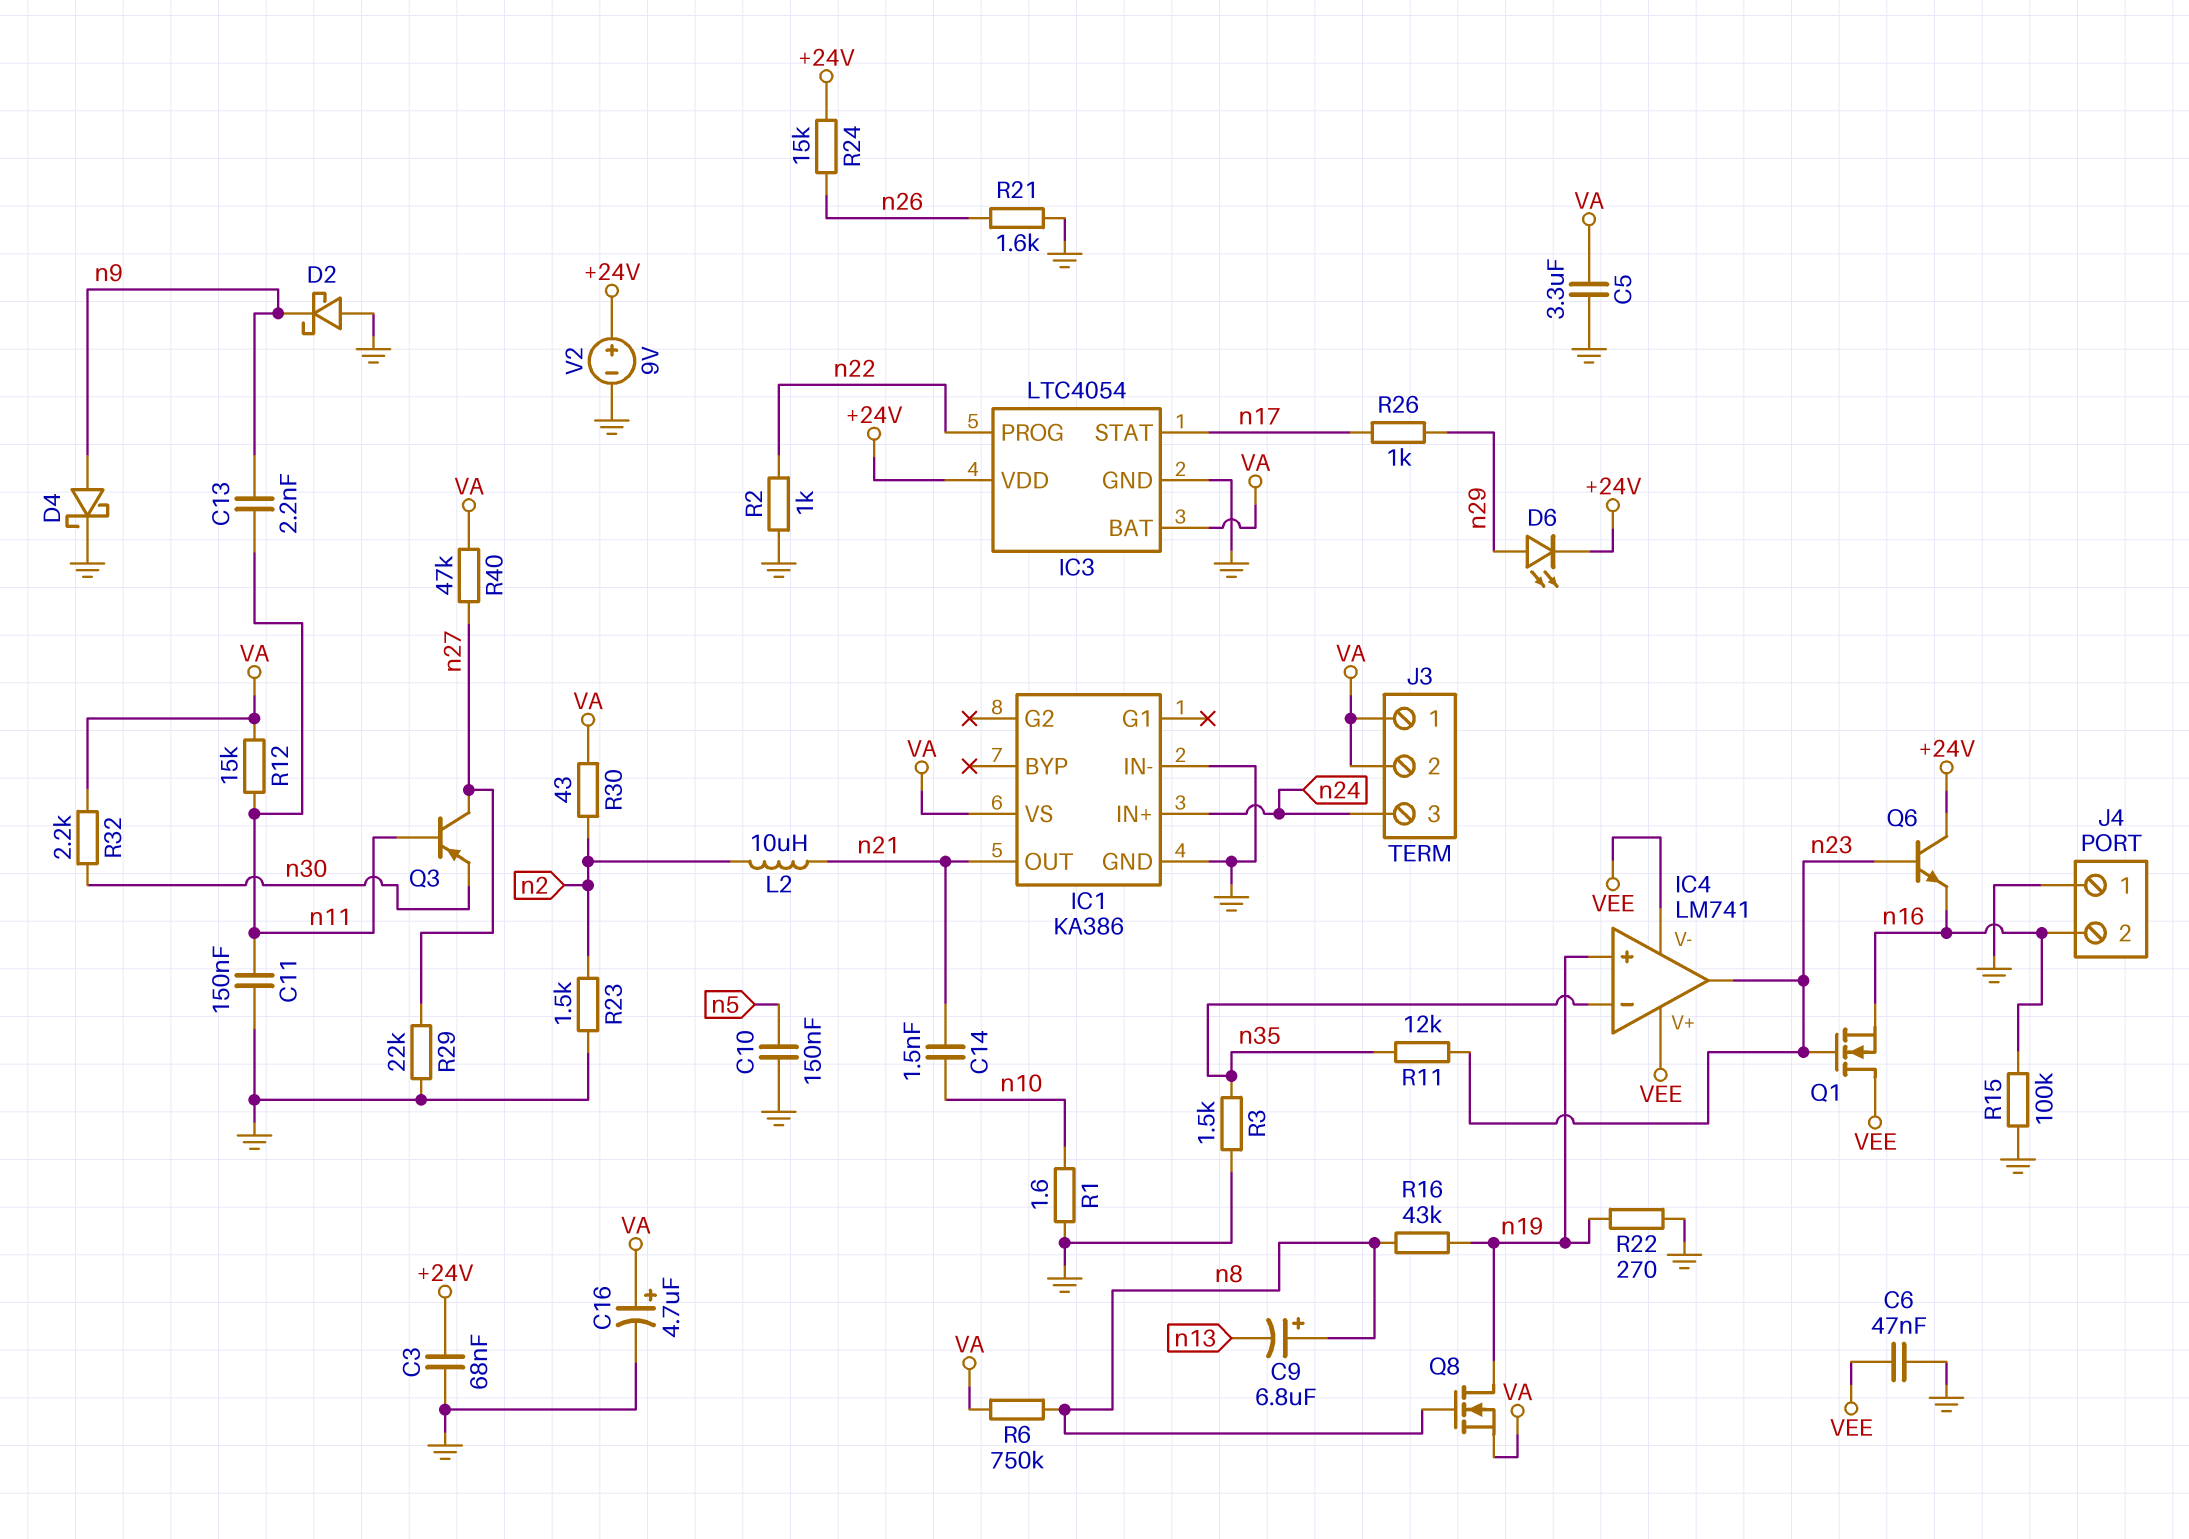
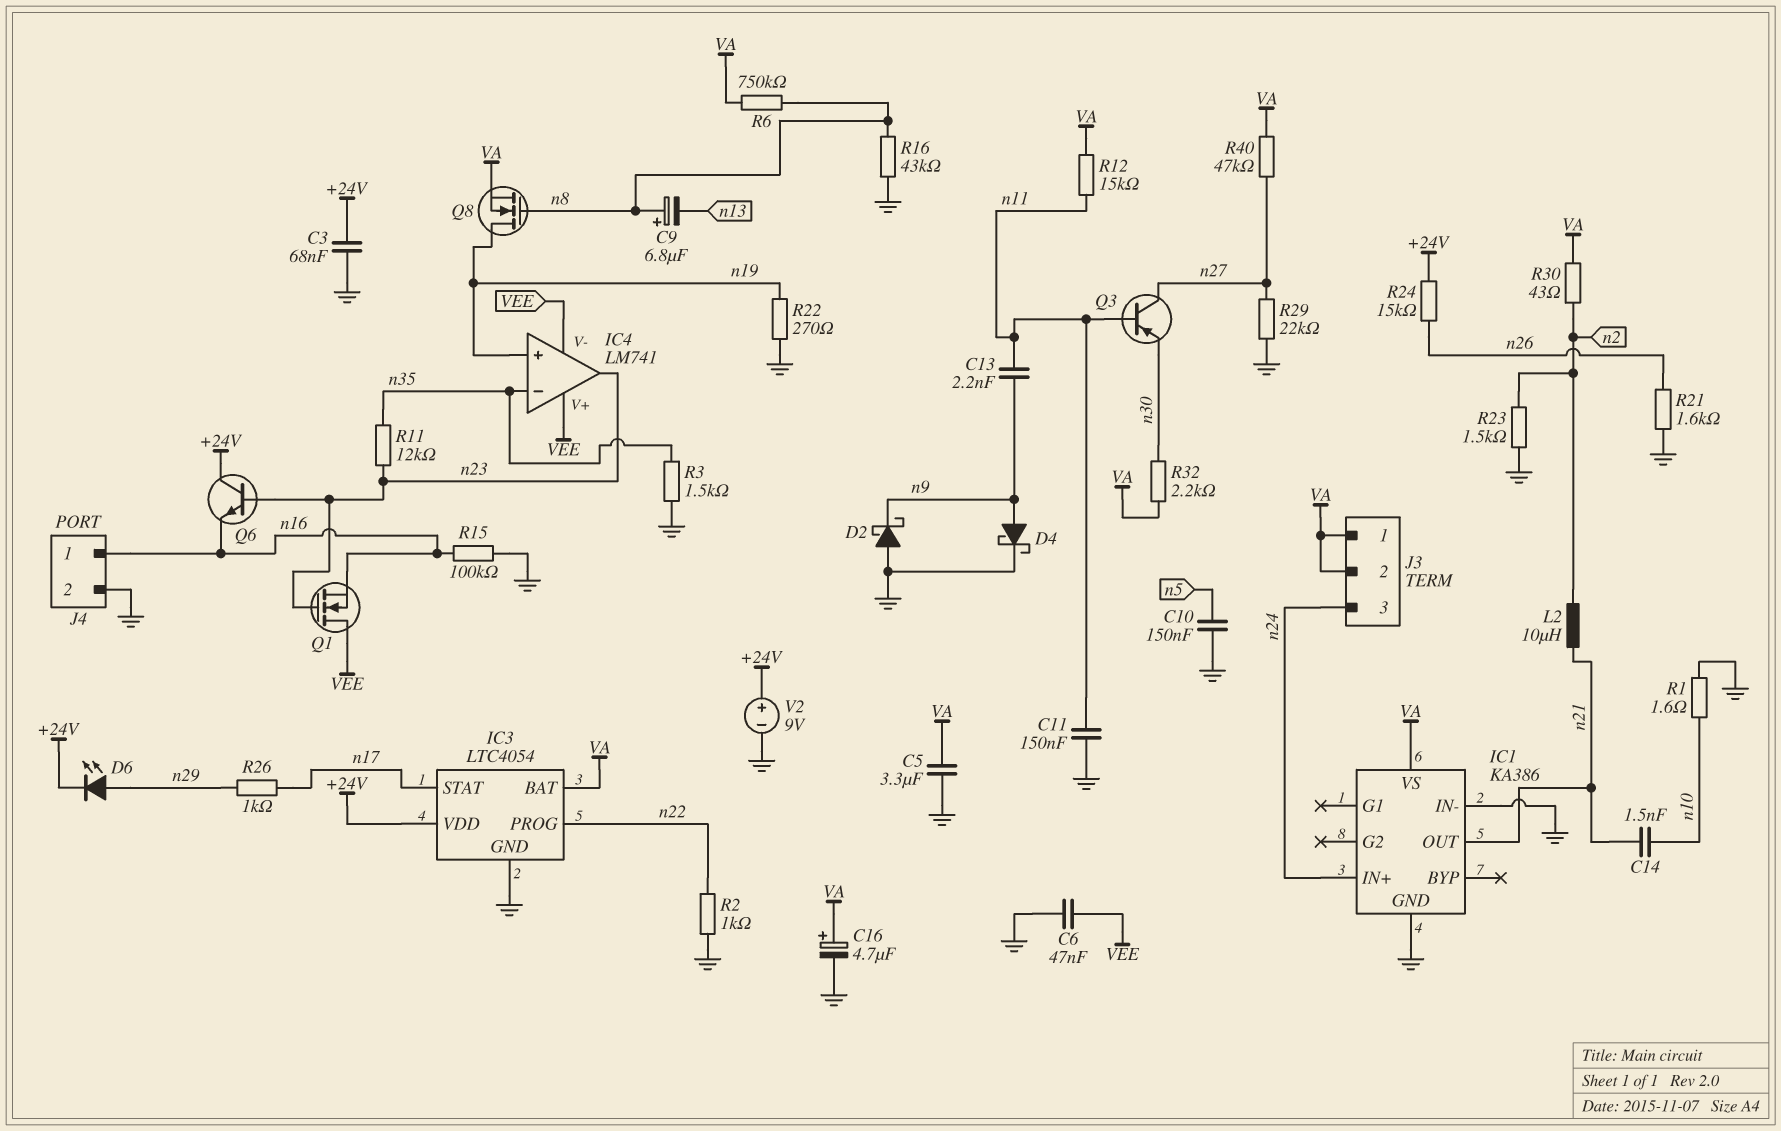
J4 pin 1: GND -> n16
J4 pin 2: n16 -> GND
R16: 43k (n8, n19) -> 43k (GND, n8)

